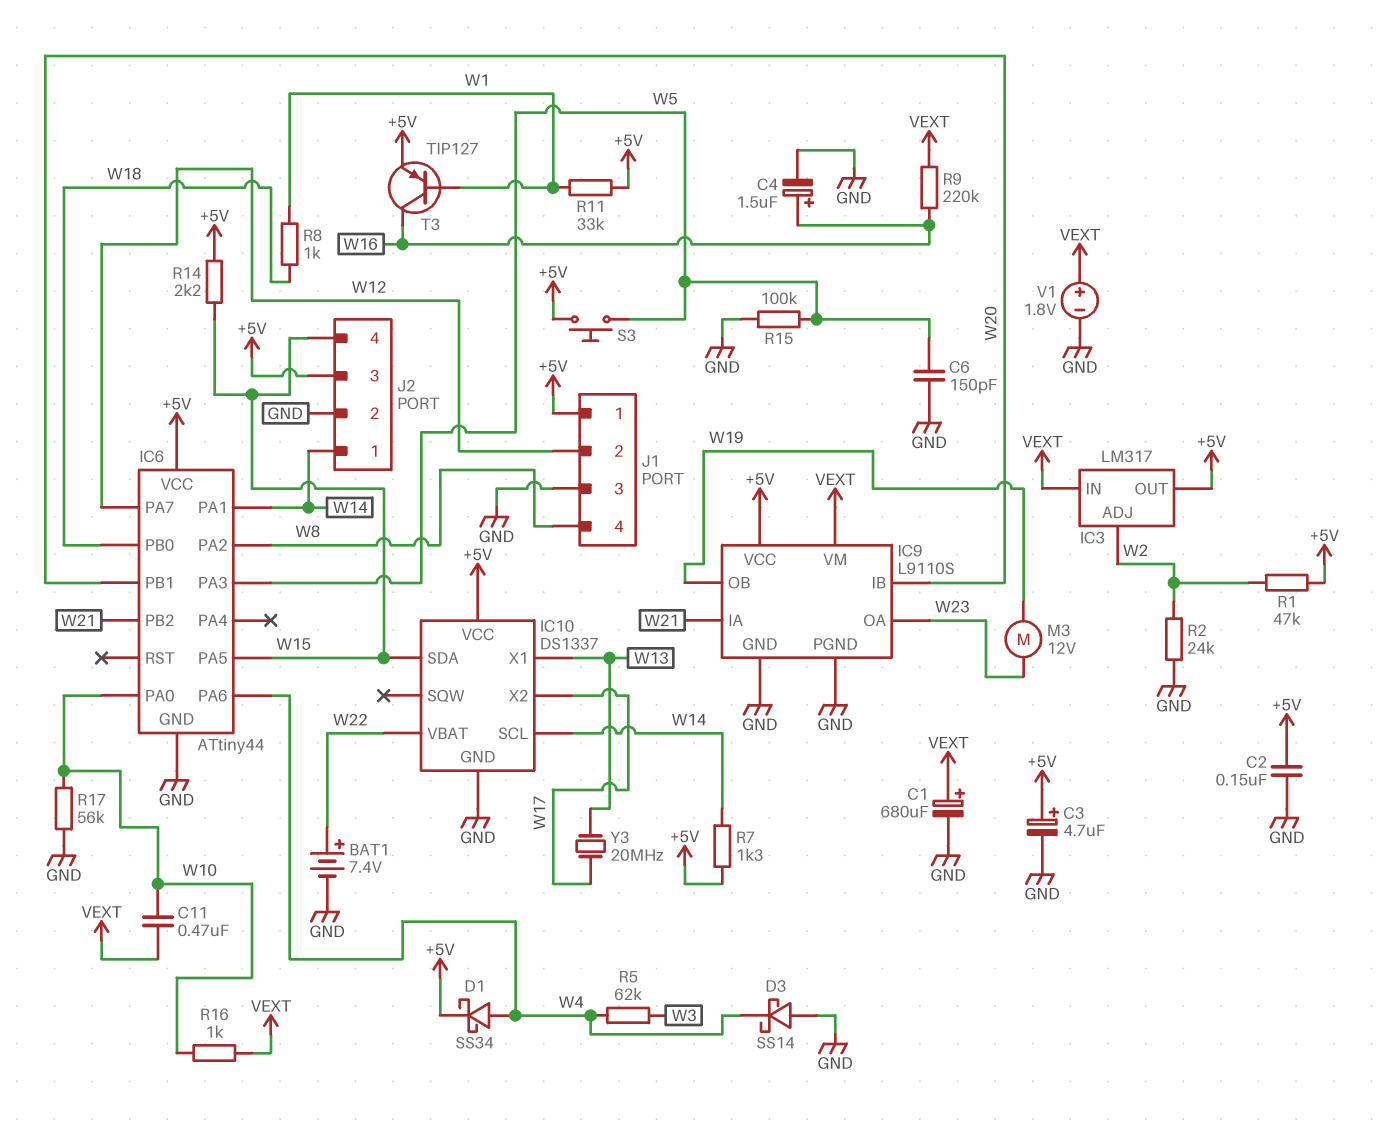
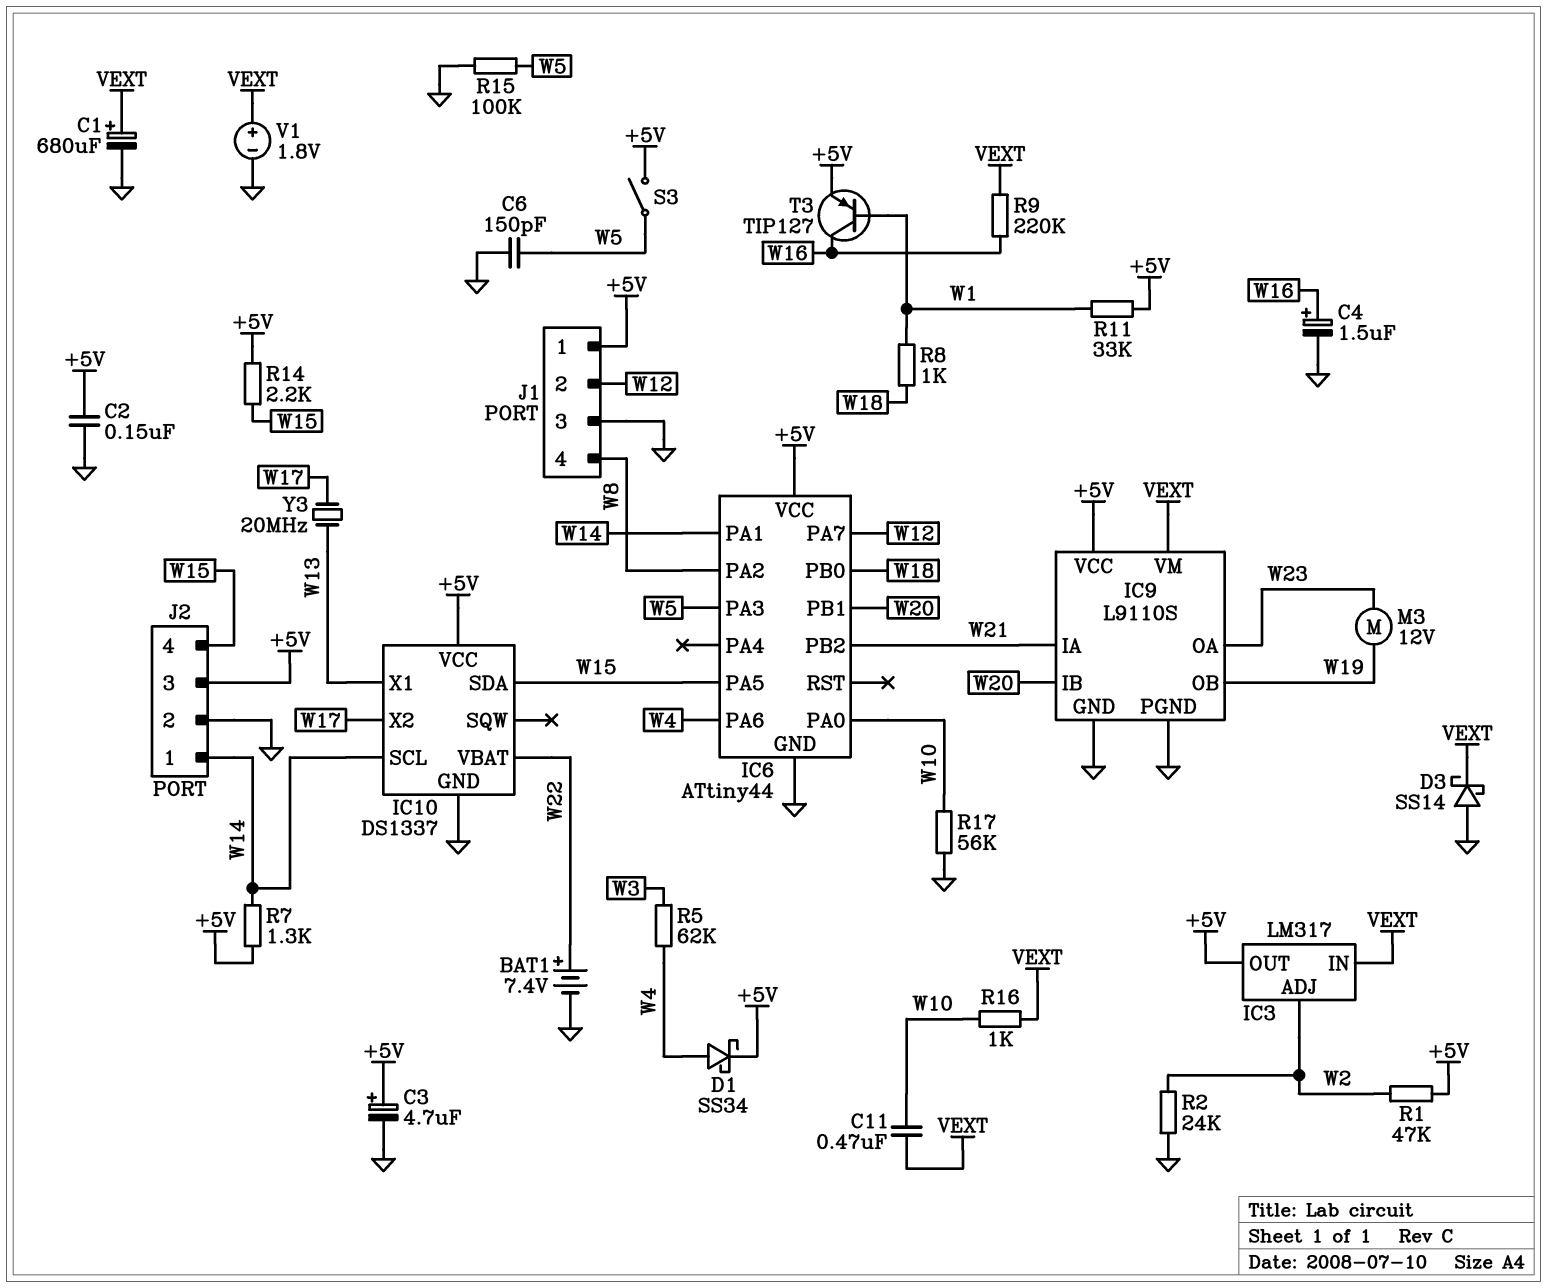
D3: schottky SS14 (A GND, K W4) -> schottky SS14 (A GND, K VEXT)
S3: button (+5V, W5) -> switch (+5V, W5)

